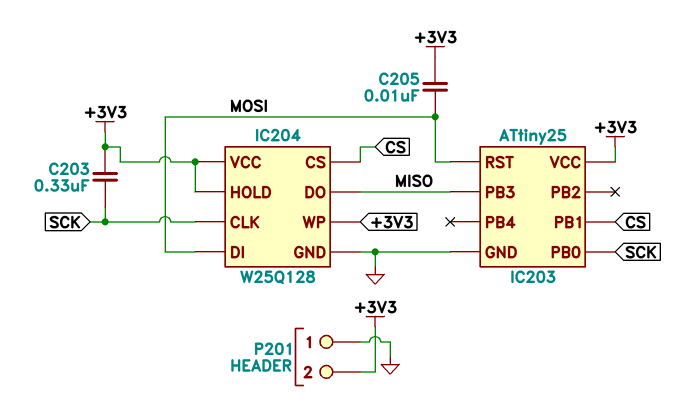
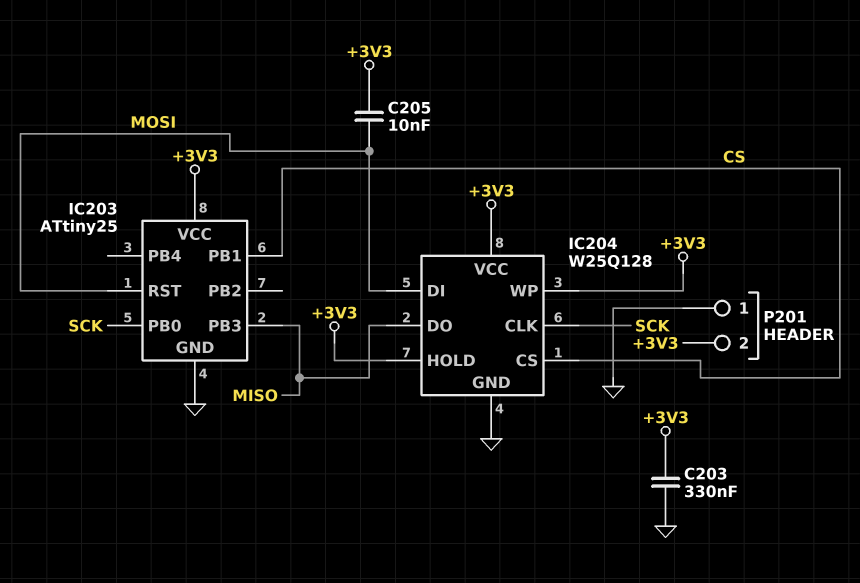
C203: 330nF (+3V3, SCK) -> 330nF (+3V3, GND)

